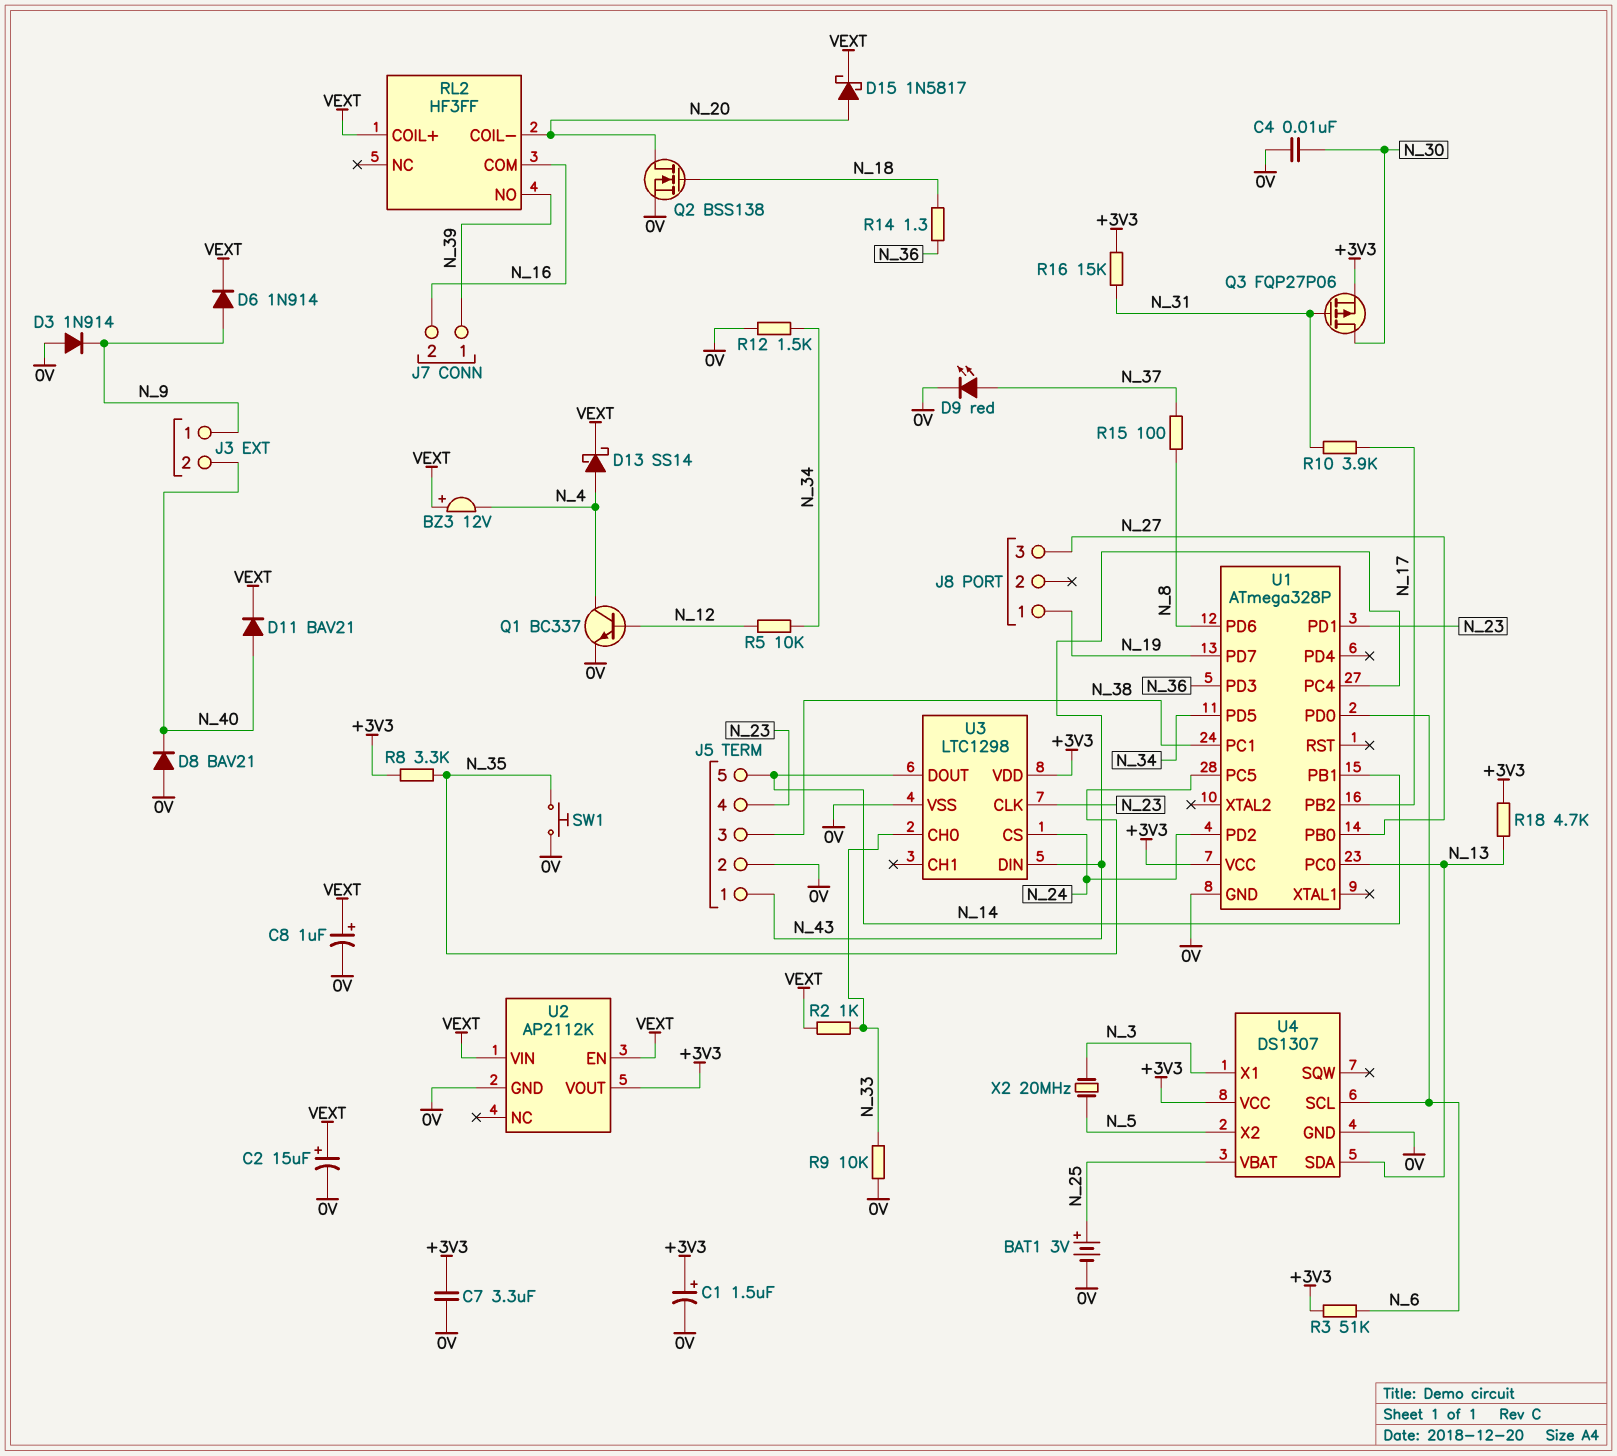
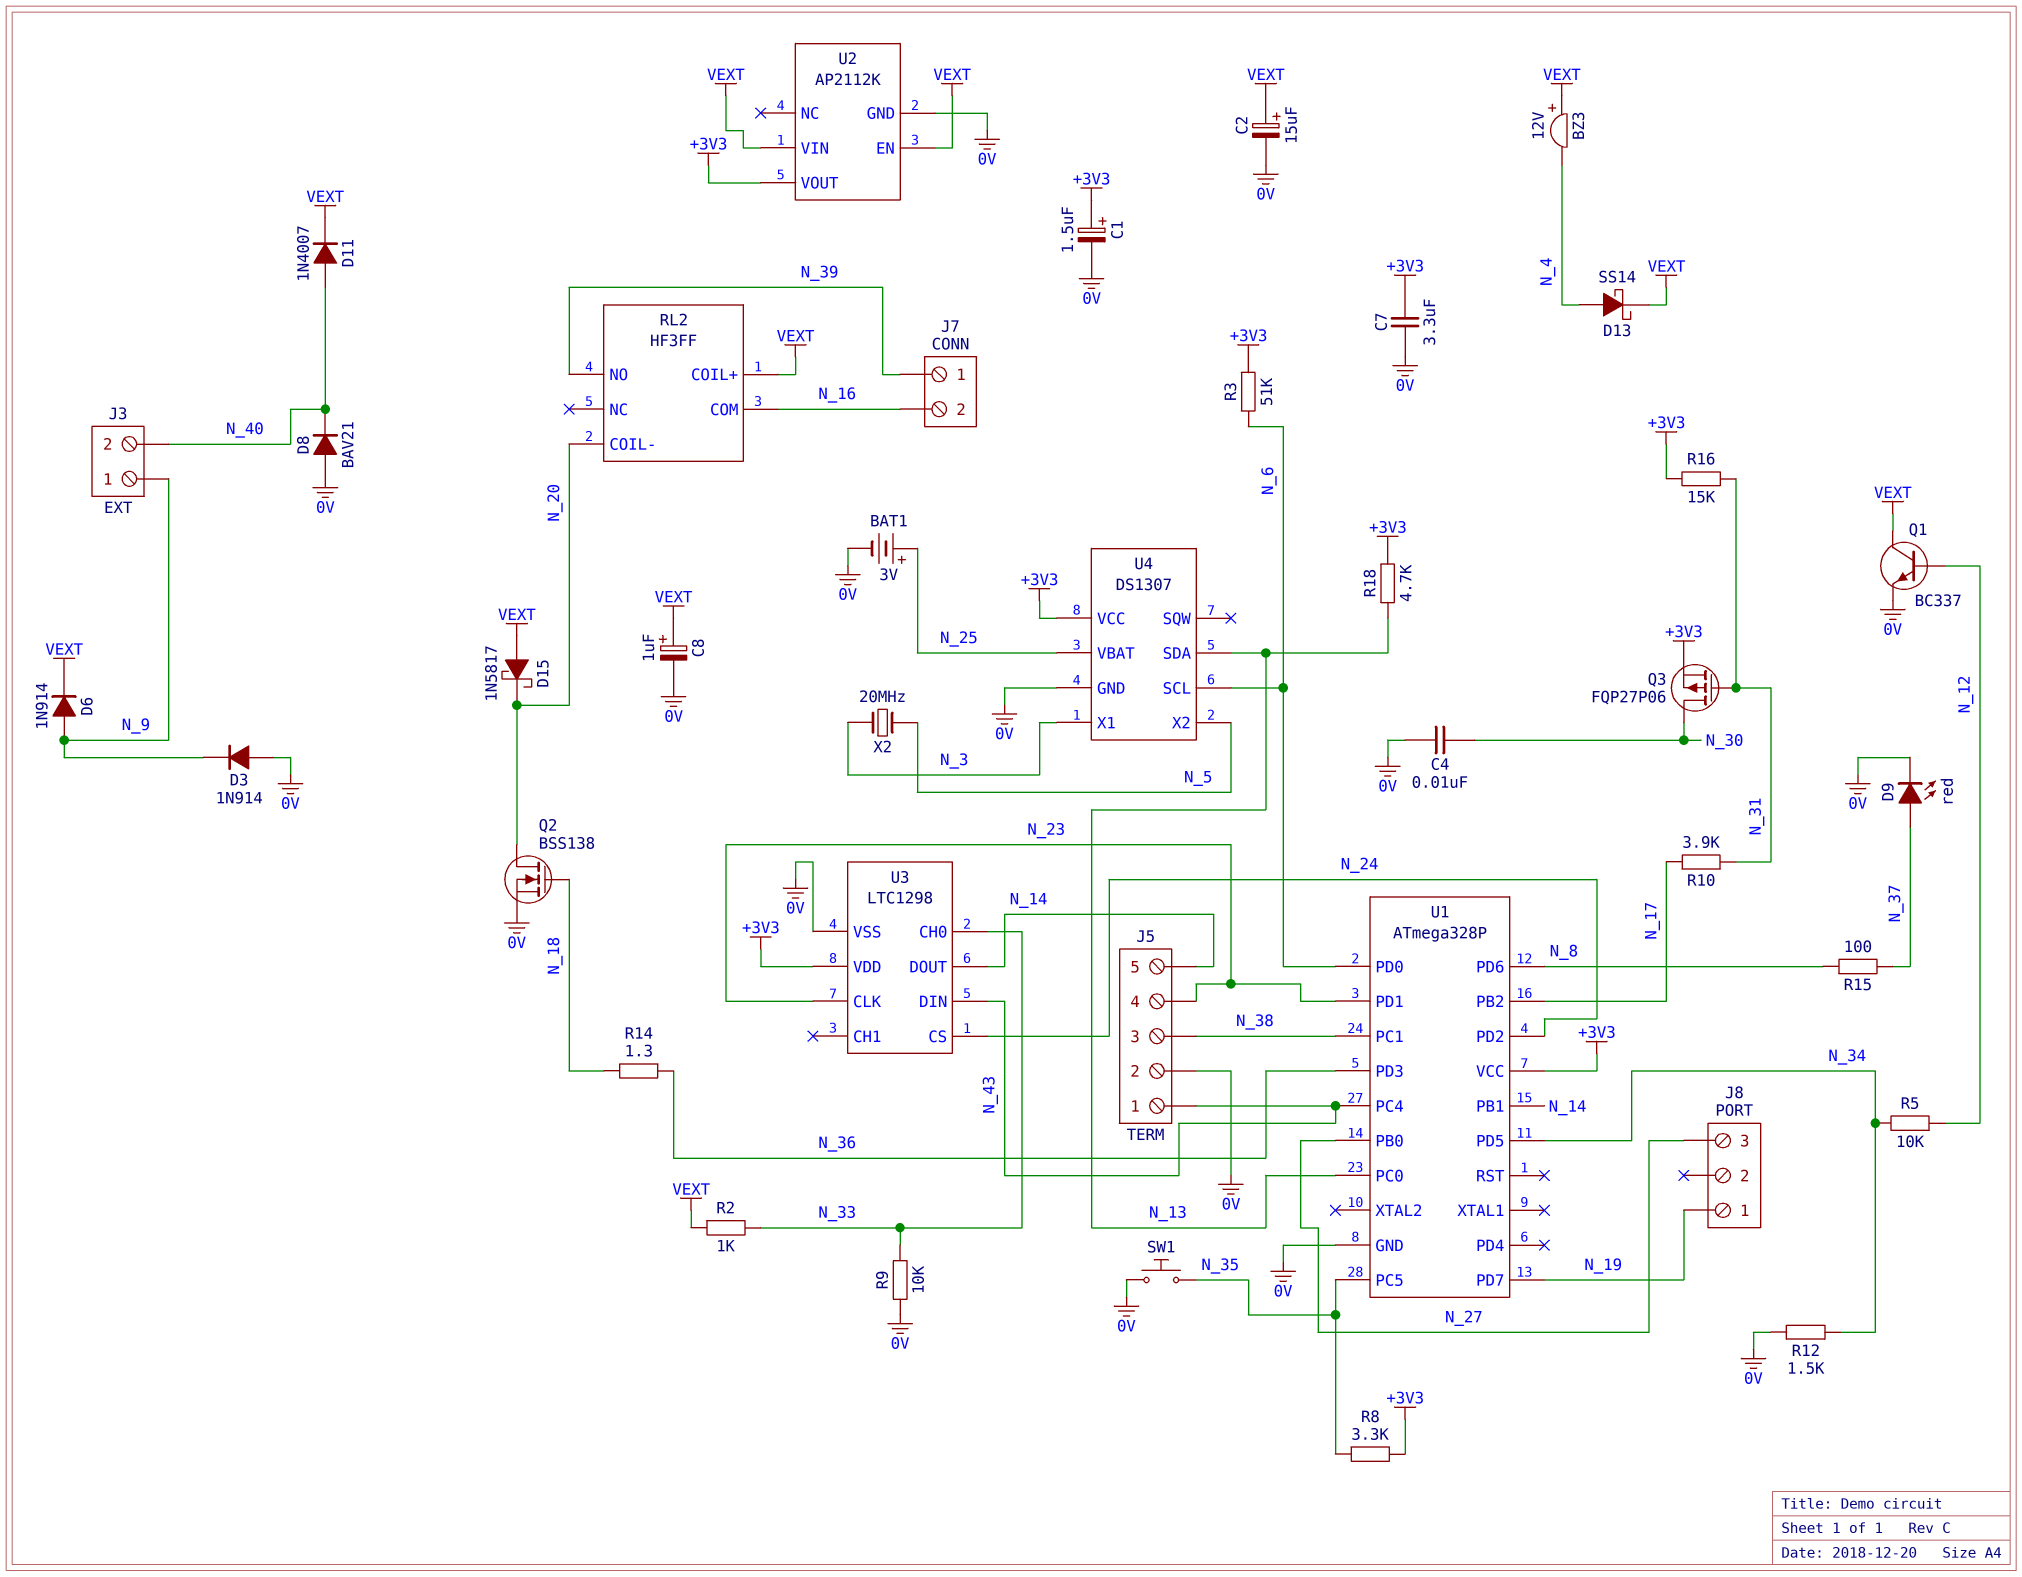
D11: diode BAV21 (A N_40, K VEXT) -> diode 1N4007 (A N_40, K VEXT)
D15: schottky 1N5817 (A N_20, K VEXT) -> schottky 1N5817 (A VEXT, K N_20)
Q1: NPN BC337 (B N_12, C N_4, E 0V) -> NPN BC337 (B N_12, C VEXT, E 0V)

